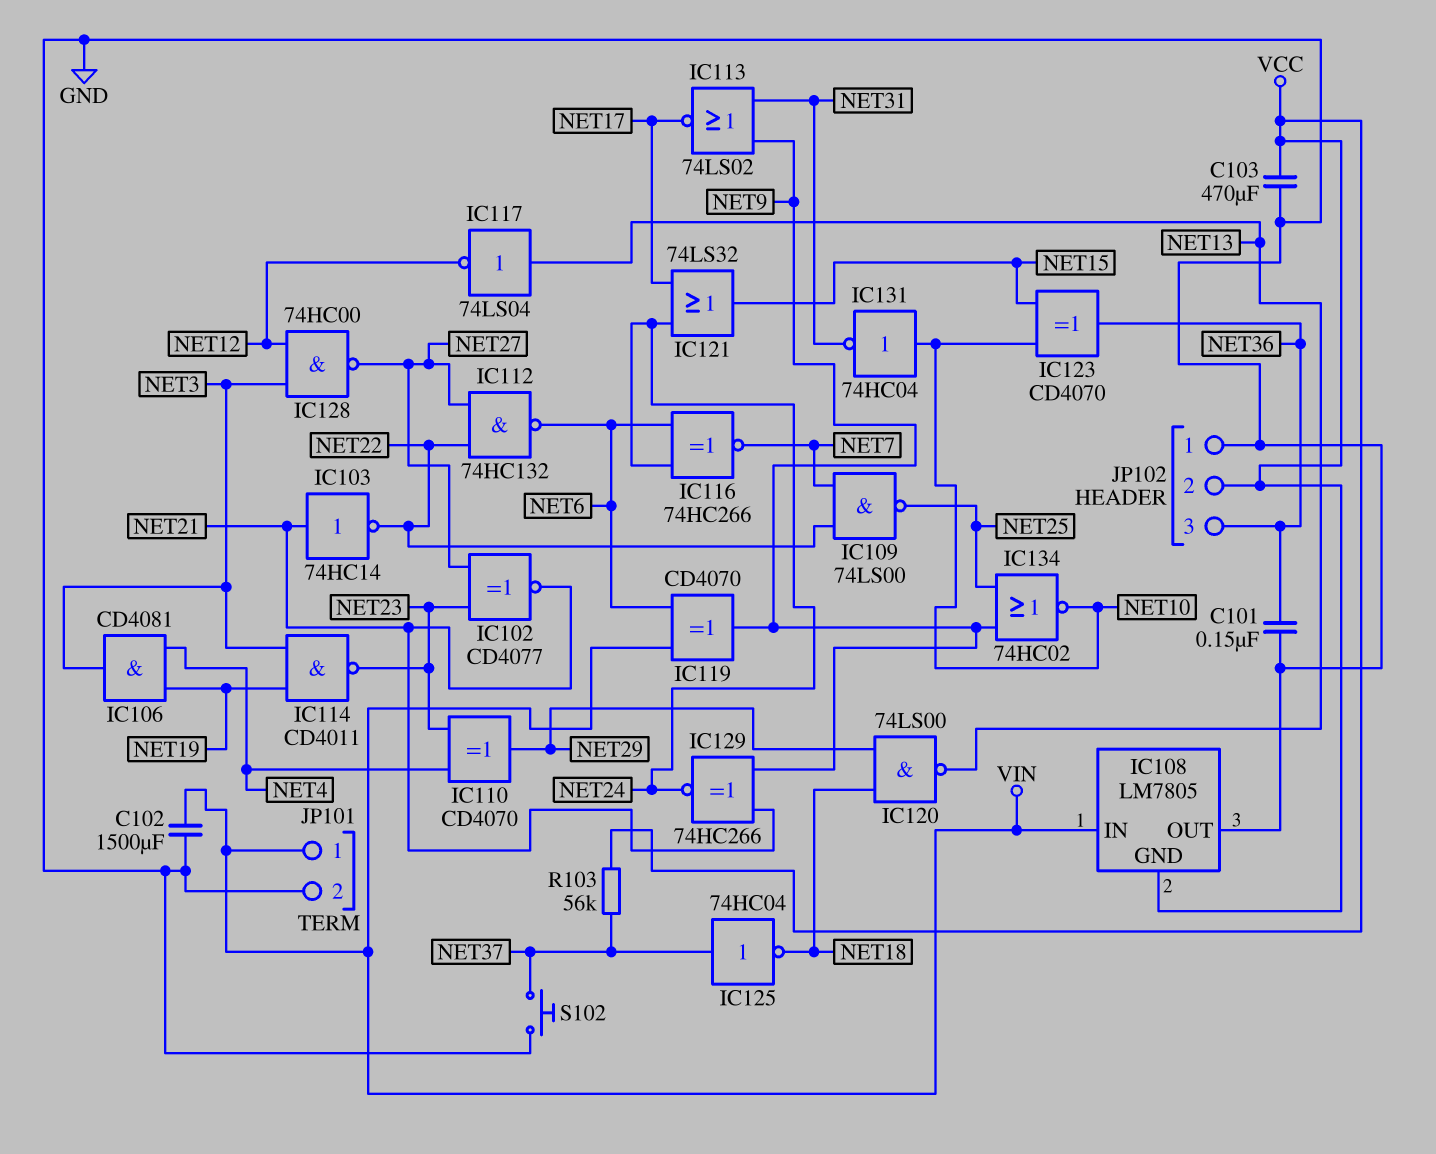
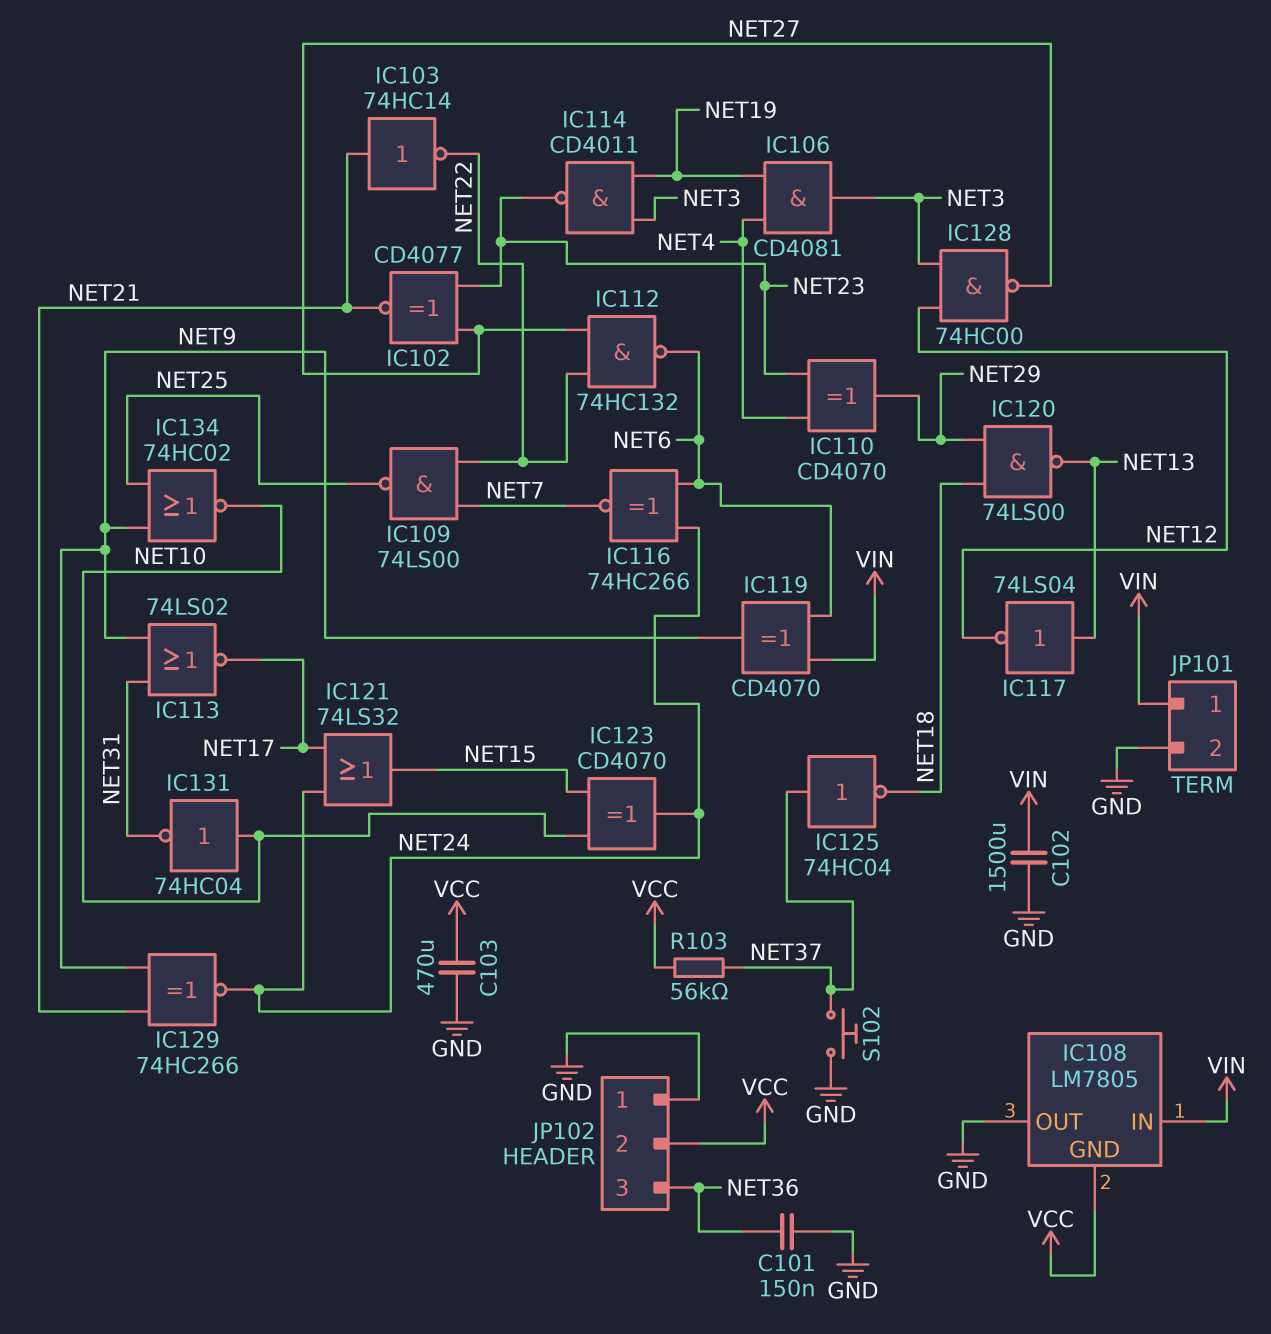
IC123: XOR CD4070 (in NET10, in NET15, out NET36) -> XOR CD4070 (in NET10, in NET15, out NET24)

